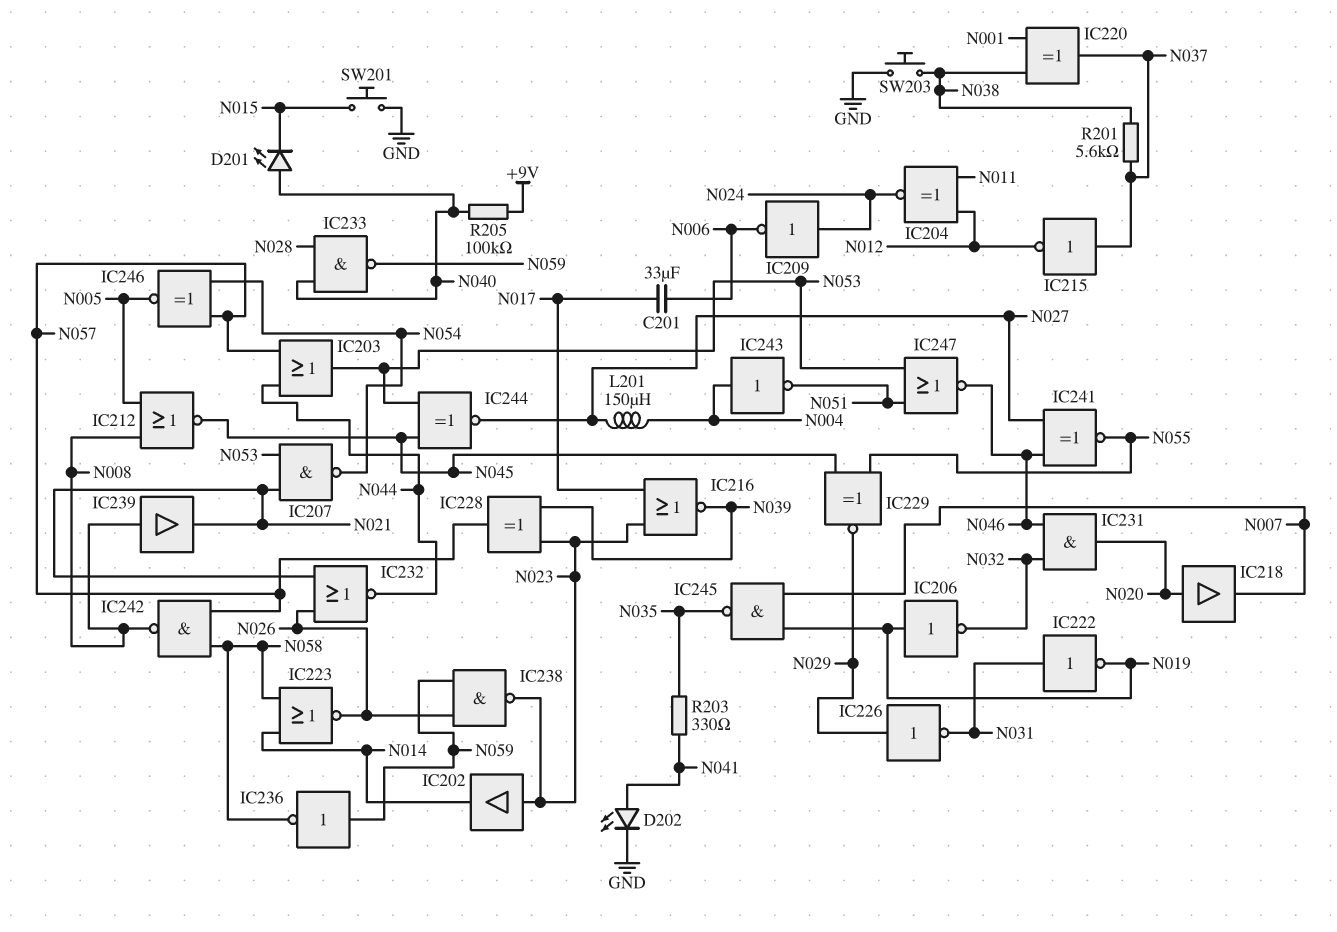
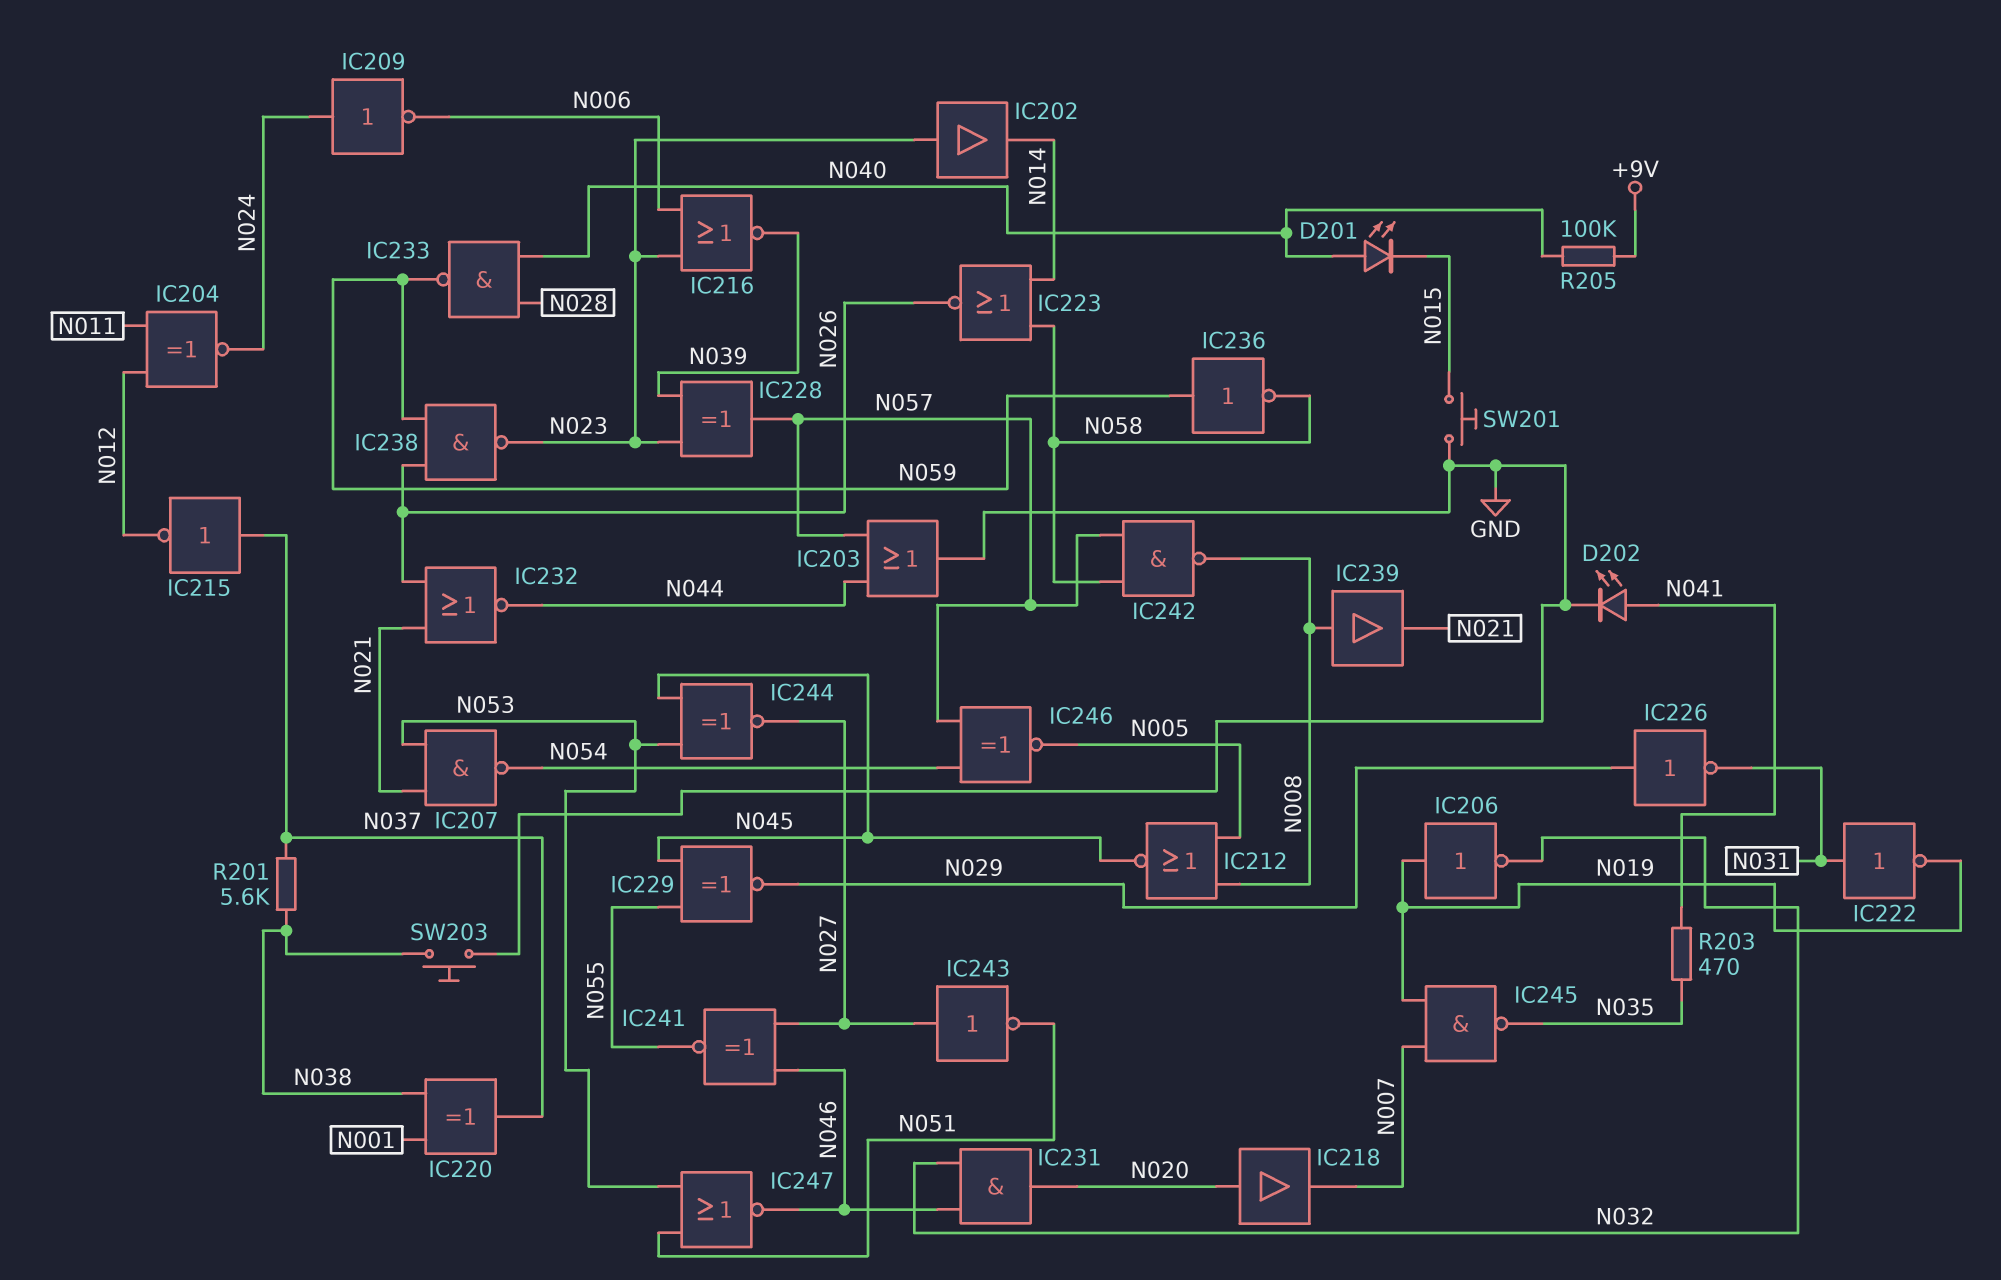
C201: 33uF (N006, N017) -> none
IC203: OR (in N044, in N057, out N053) -> OR (in N044, in N057, out GND)
IC216: NOR (in N017, in N023, out N039) -> NOR (in N006, in N023, out N039)
IC243: NOT (in N004, out N051) -> NOT (in N027, out N051)
L201: 150uH (N004, N027) -> none
R203: 330 (N035, N041) -> 470 (N035, N041)

